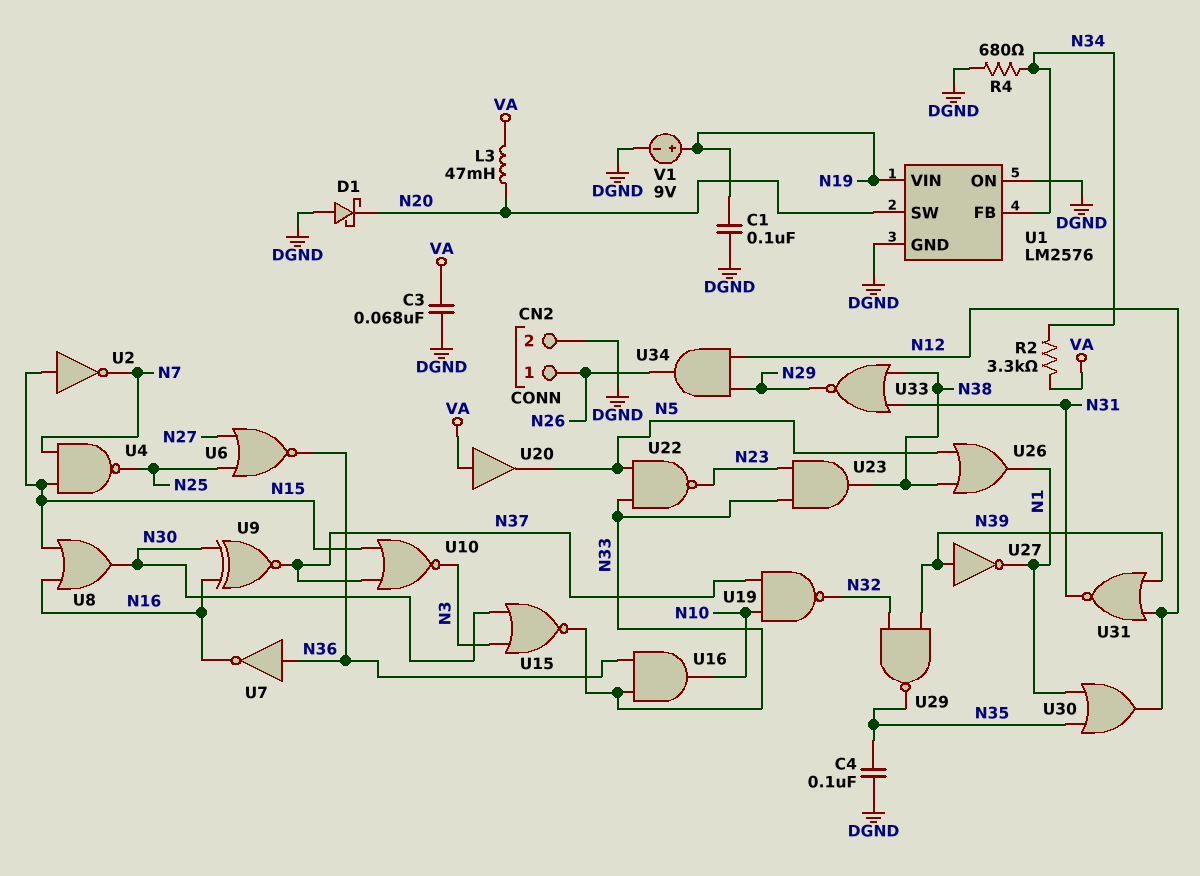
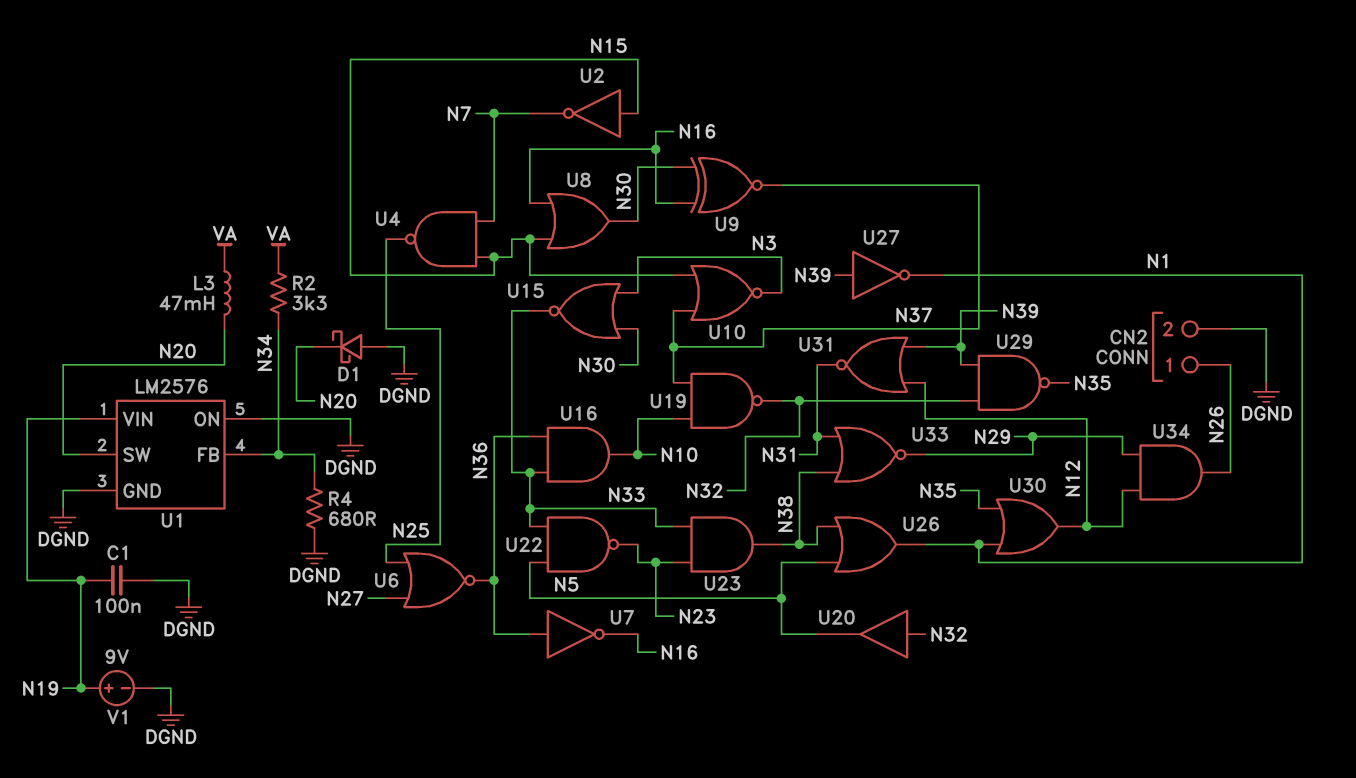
C3: 68nF (DGND, VA) -> none
C4: 100nF (DGND, N35) -> none
U20: buffer (in VA, out N5) -> buffer (in N32, out N5)

